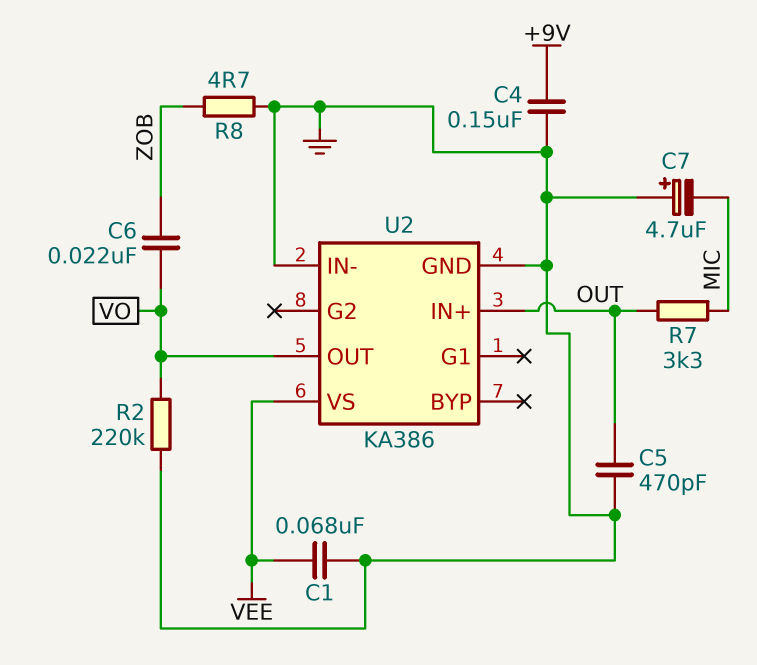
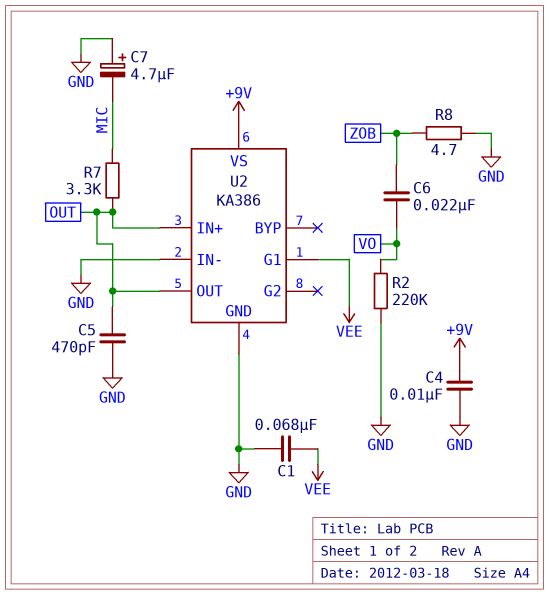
C4: 150nF (+9V, GND) -> 10nF (+9V, GND)
U2 pin G1: none -> VEE
U2 pin OUT: VO -> OUT
U2 pin VS: VEE -> +9V

